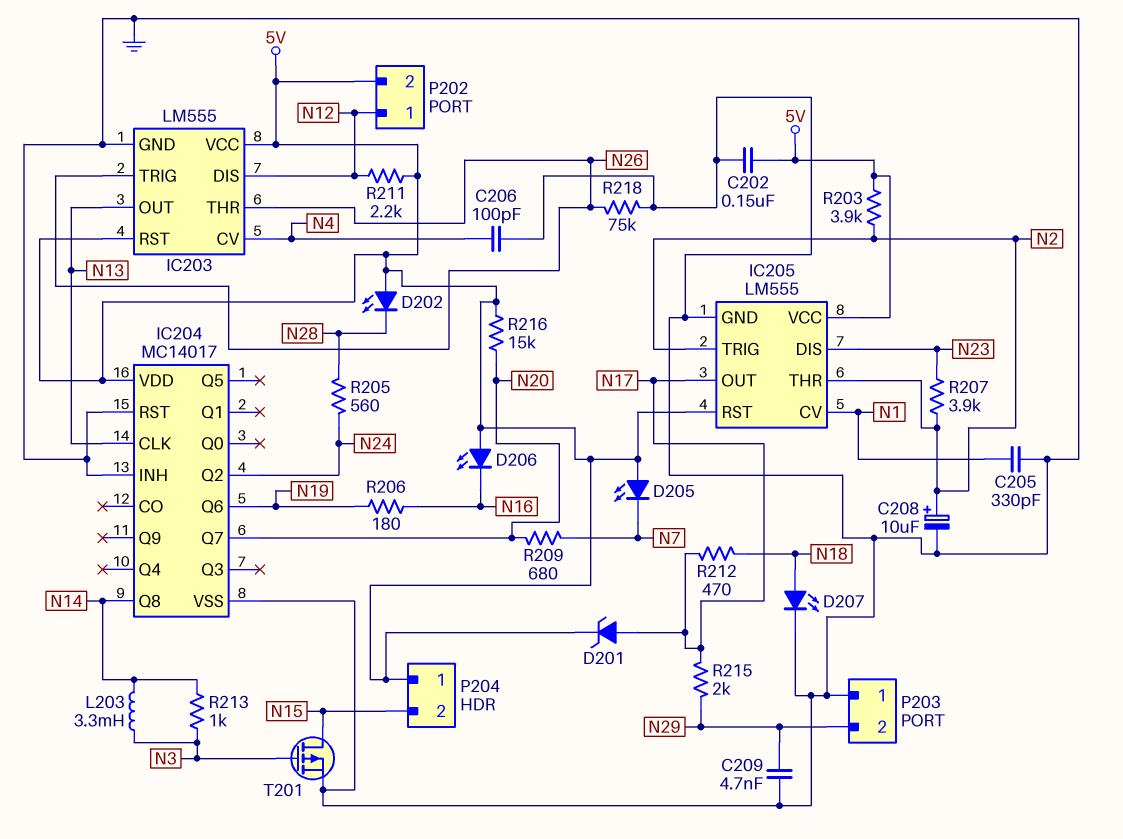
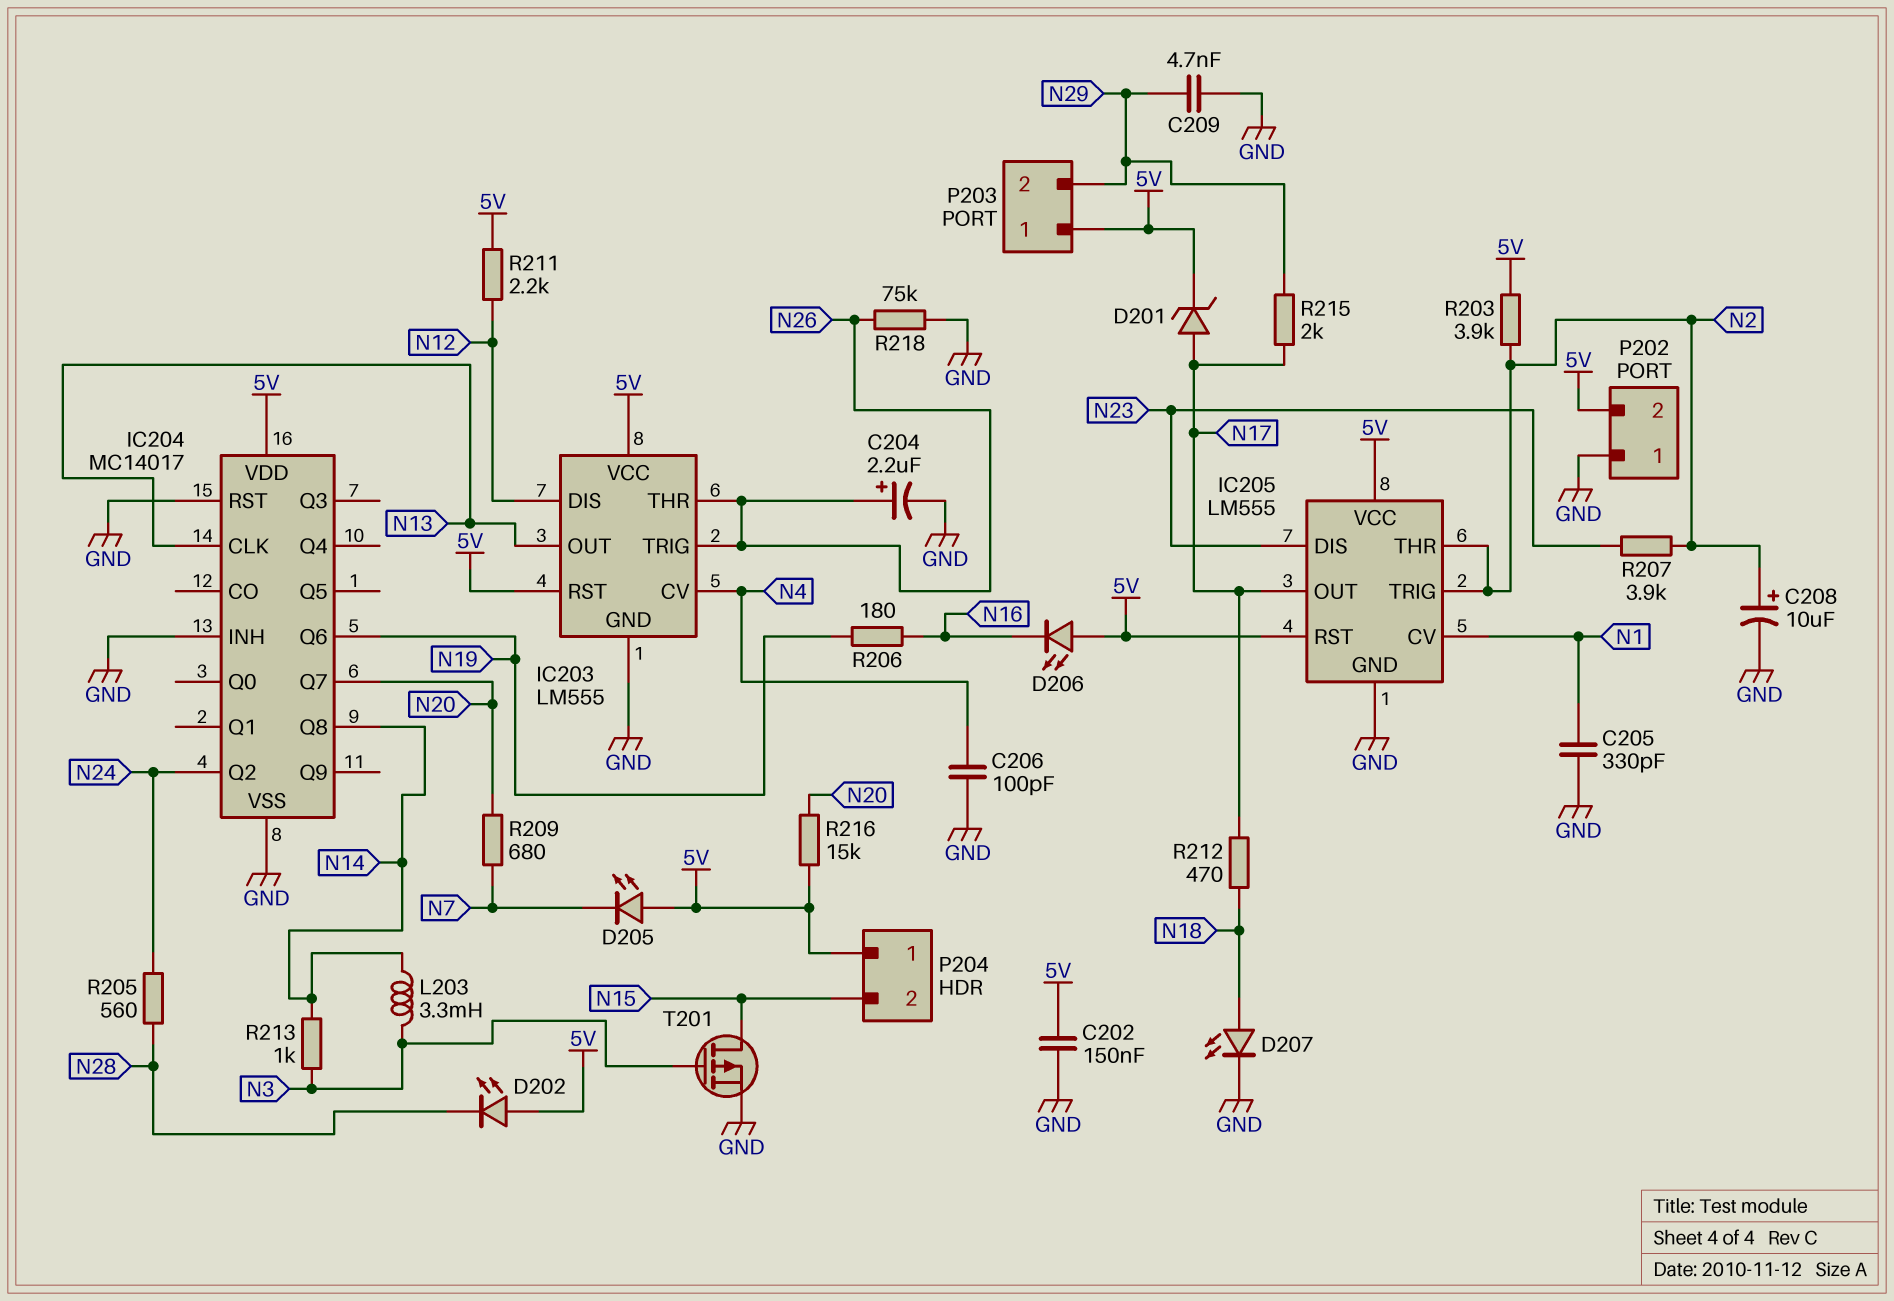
C204: none -> 2.2uF (plus N26, minus GND)
P202 pin 1: N12 -> GND
P203 pin 1: GND -> 5V

